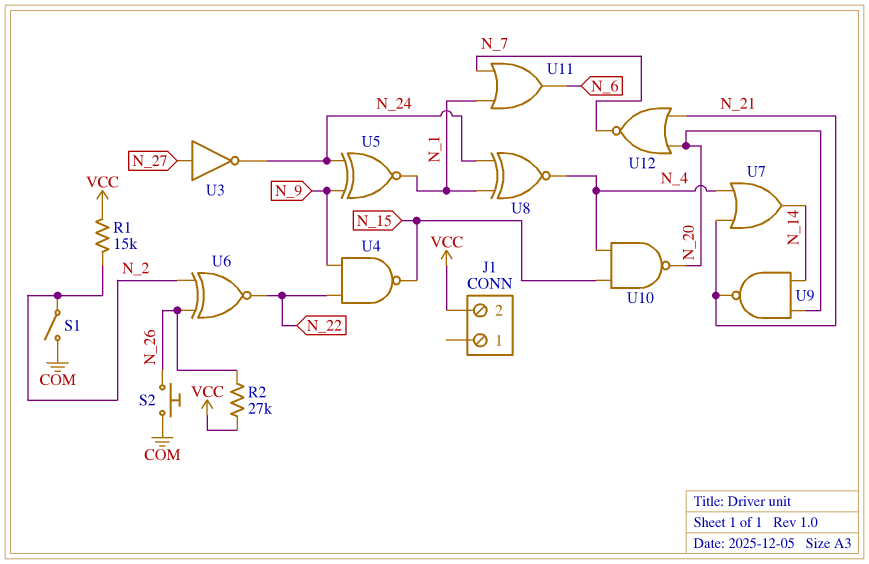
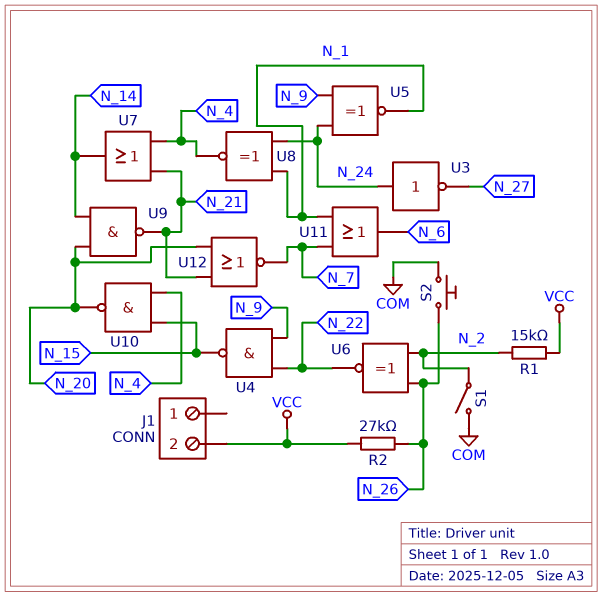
U3: NOT (in N_27, out N_24) -> NOT (in N_24, out N_27)

